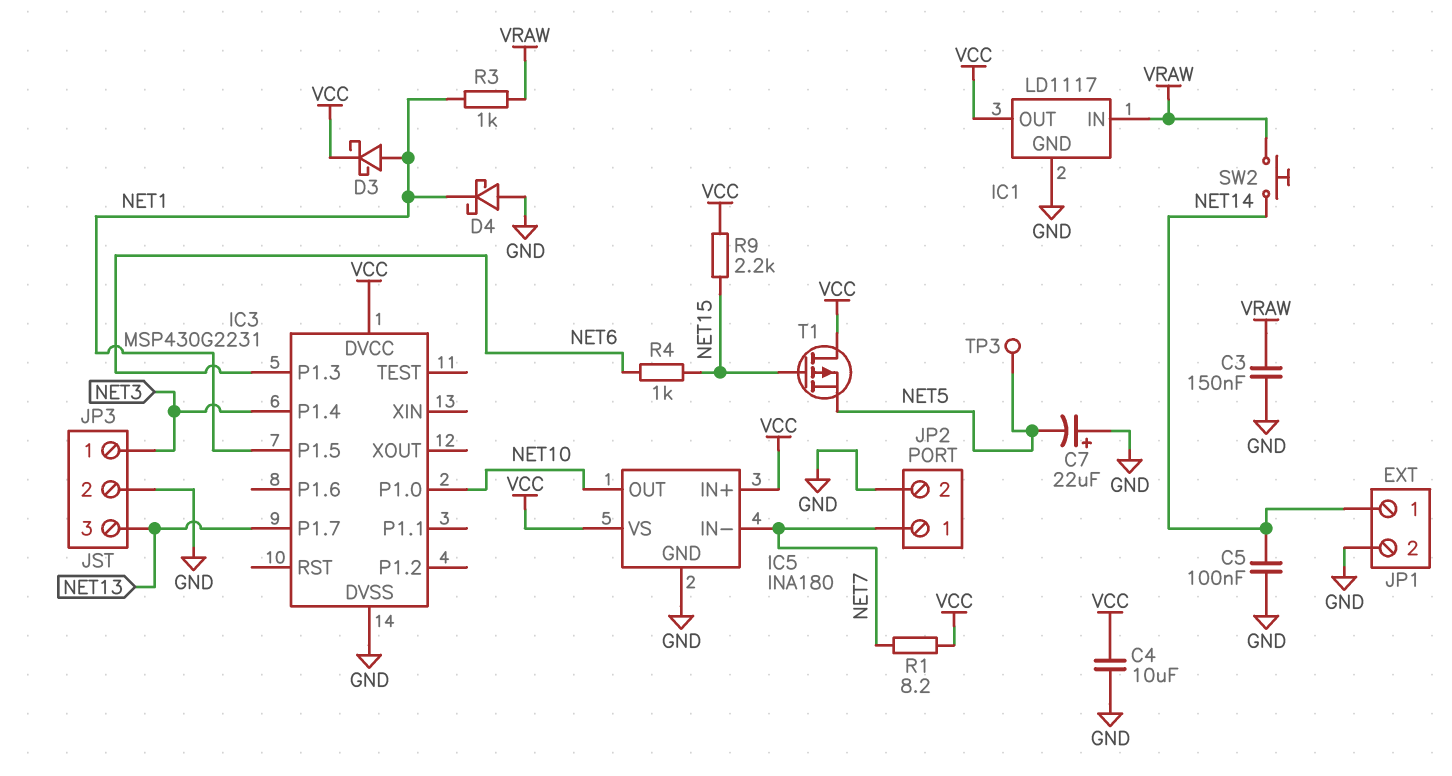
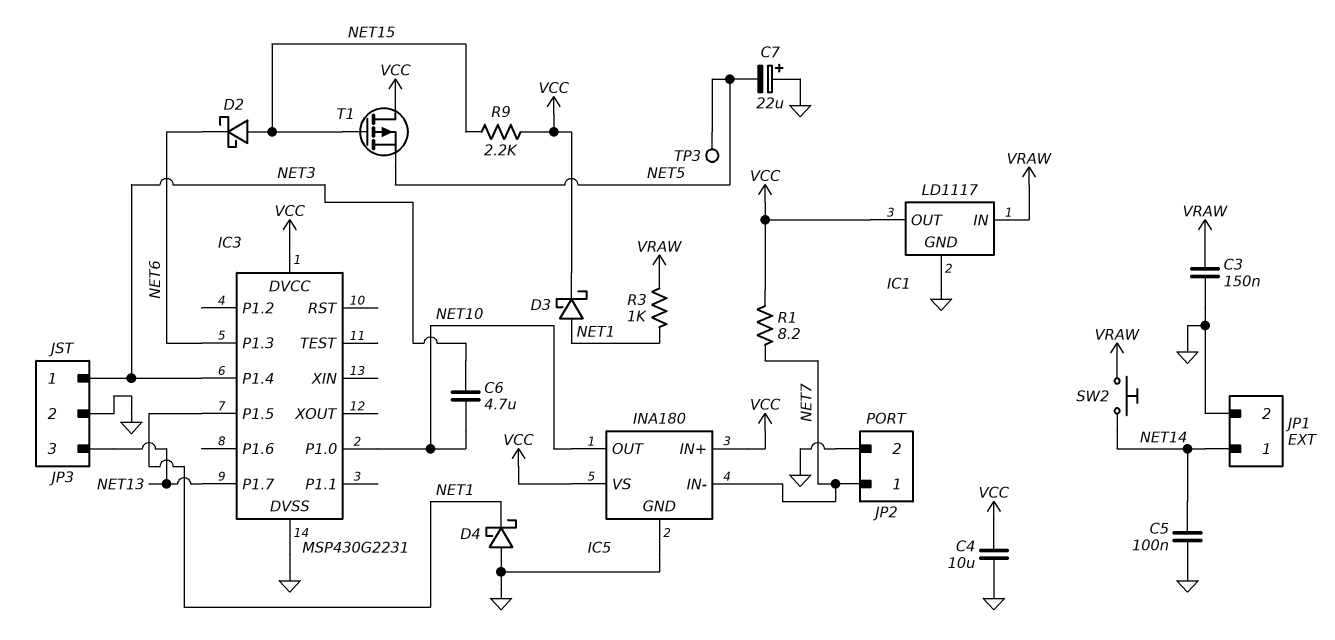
C6: none -> 4.7uF (NET3, NET10)
D2: none -> schottky (A NET15, K NET6)
R4: 1k (NET6, NET15) -> none

